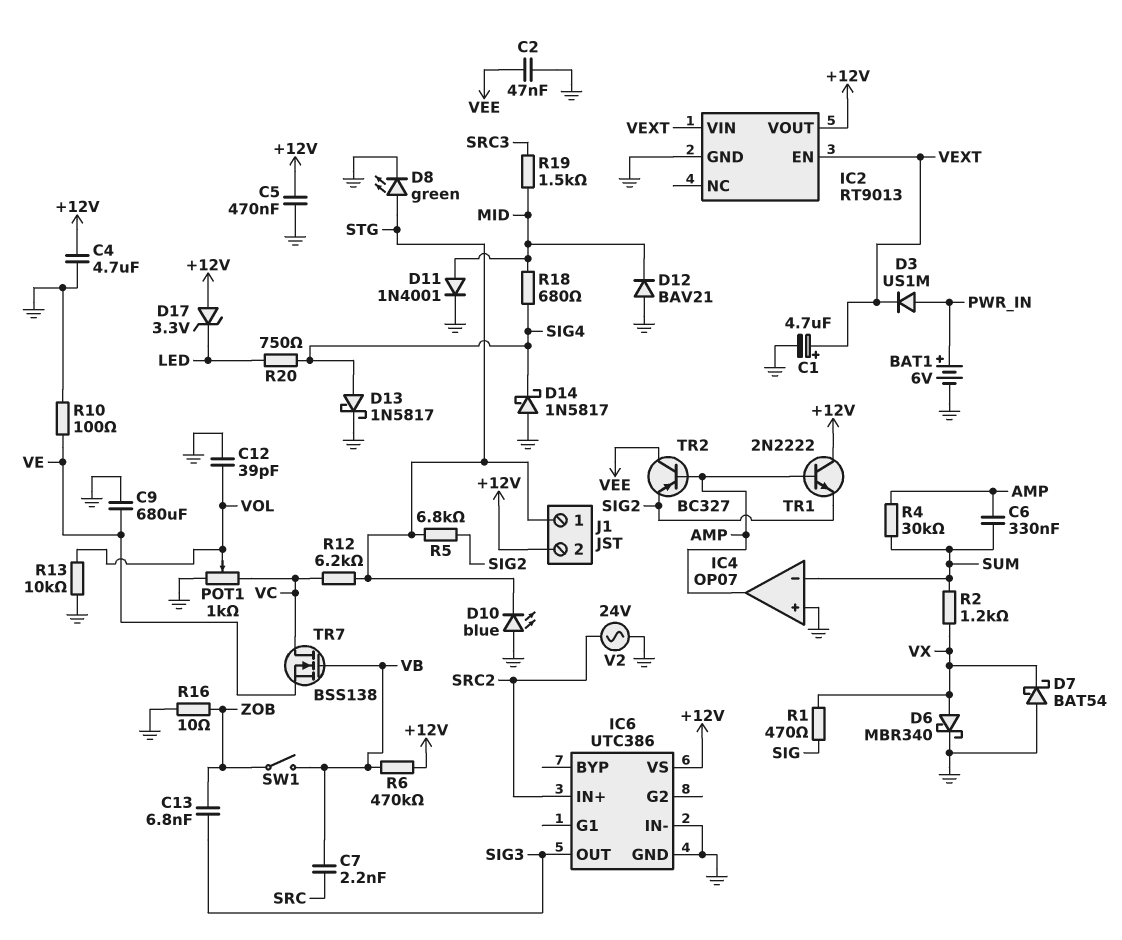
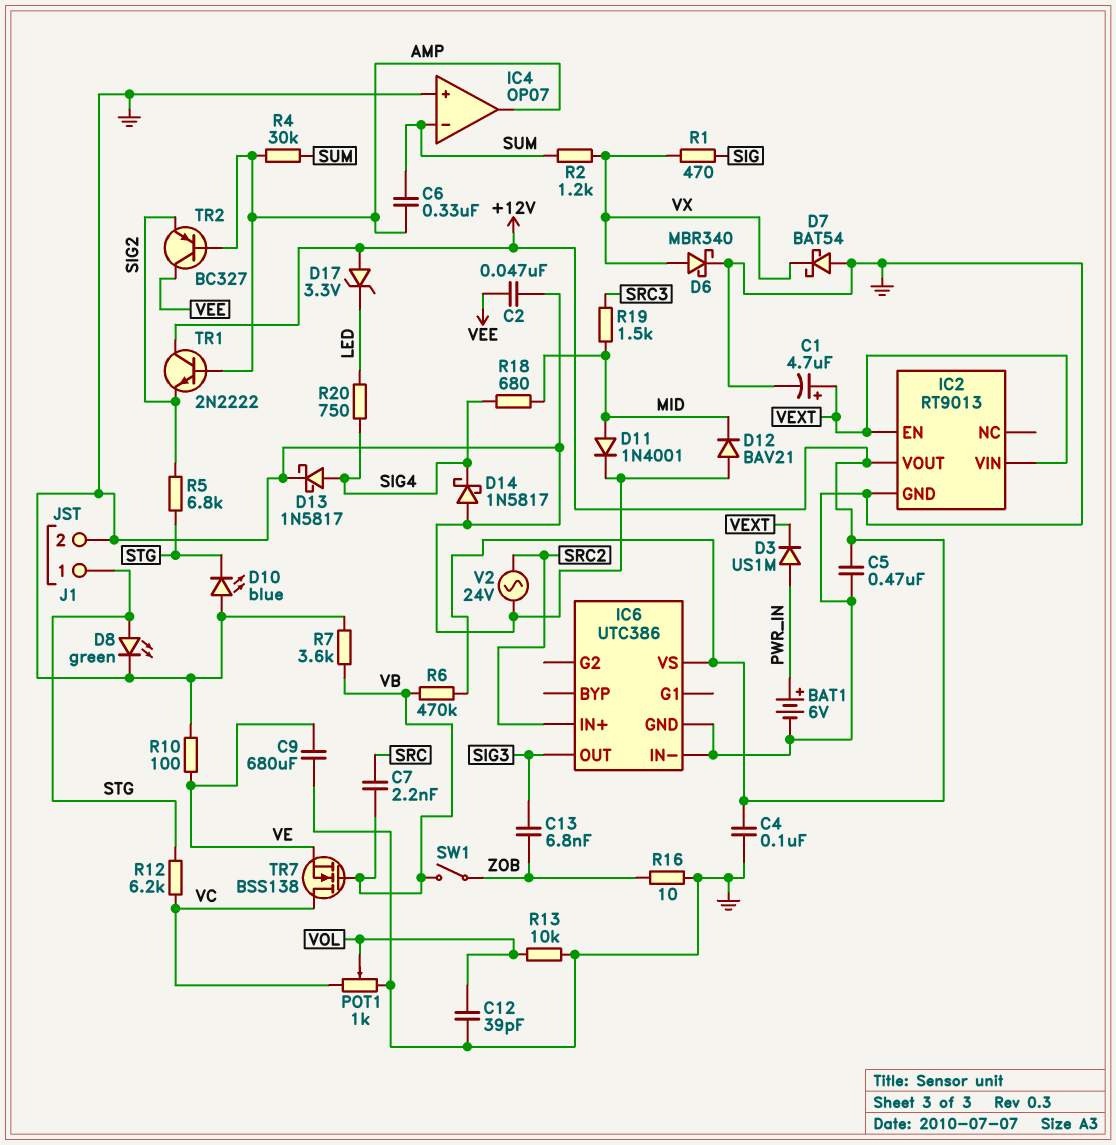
C4: 4.7uF (+12V, GND) -> 100nF (+12V, GND)
J1 pin 2: +12V -> GND
R7: none -> 3.6k (GND, VB)

